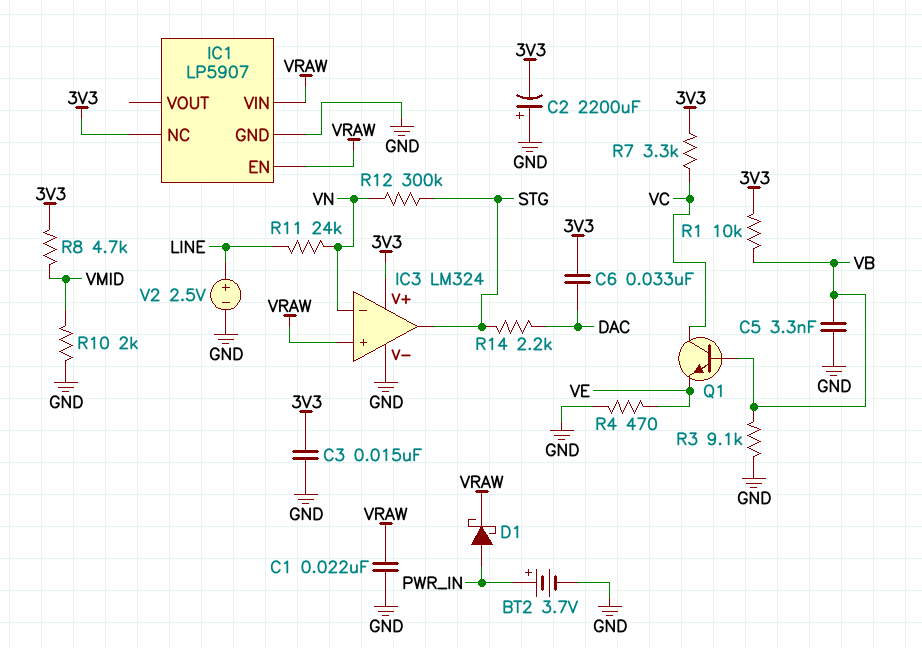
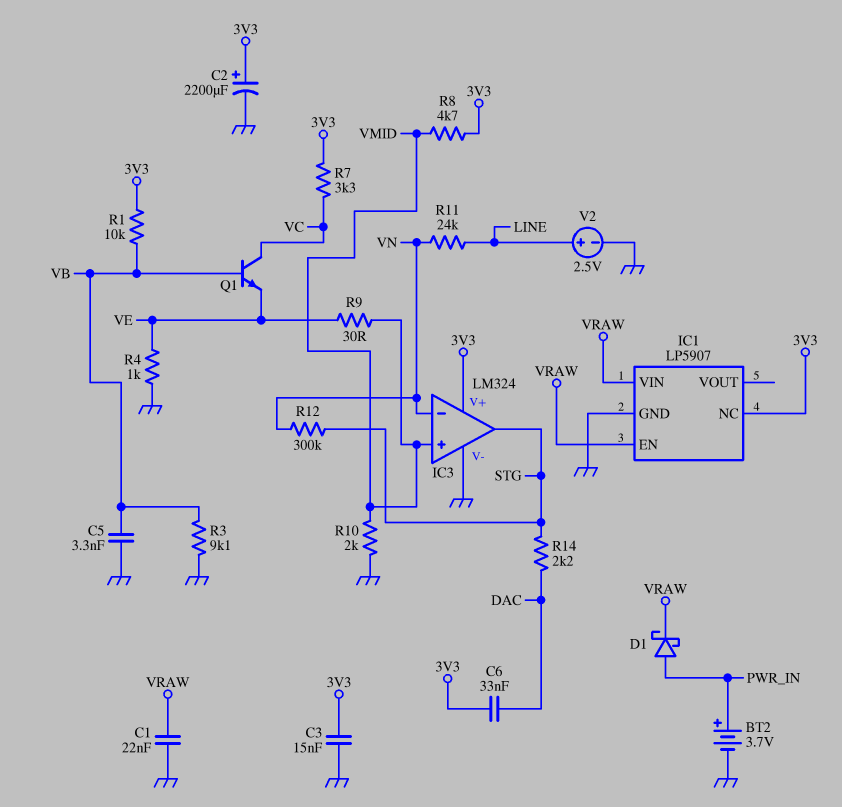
C2: 2200uF (plus GND, minus 3V3) -> 2200uF (plus 3V3, minus GND)
IC3 pin in+: VRAW -> VMID
R4: 470 (GND, VE) -> 1k (GND, VE)
R9: none -> 30 (VE, VMID)

